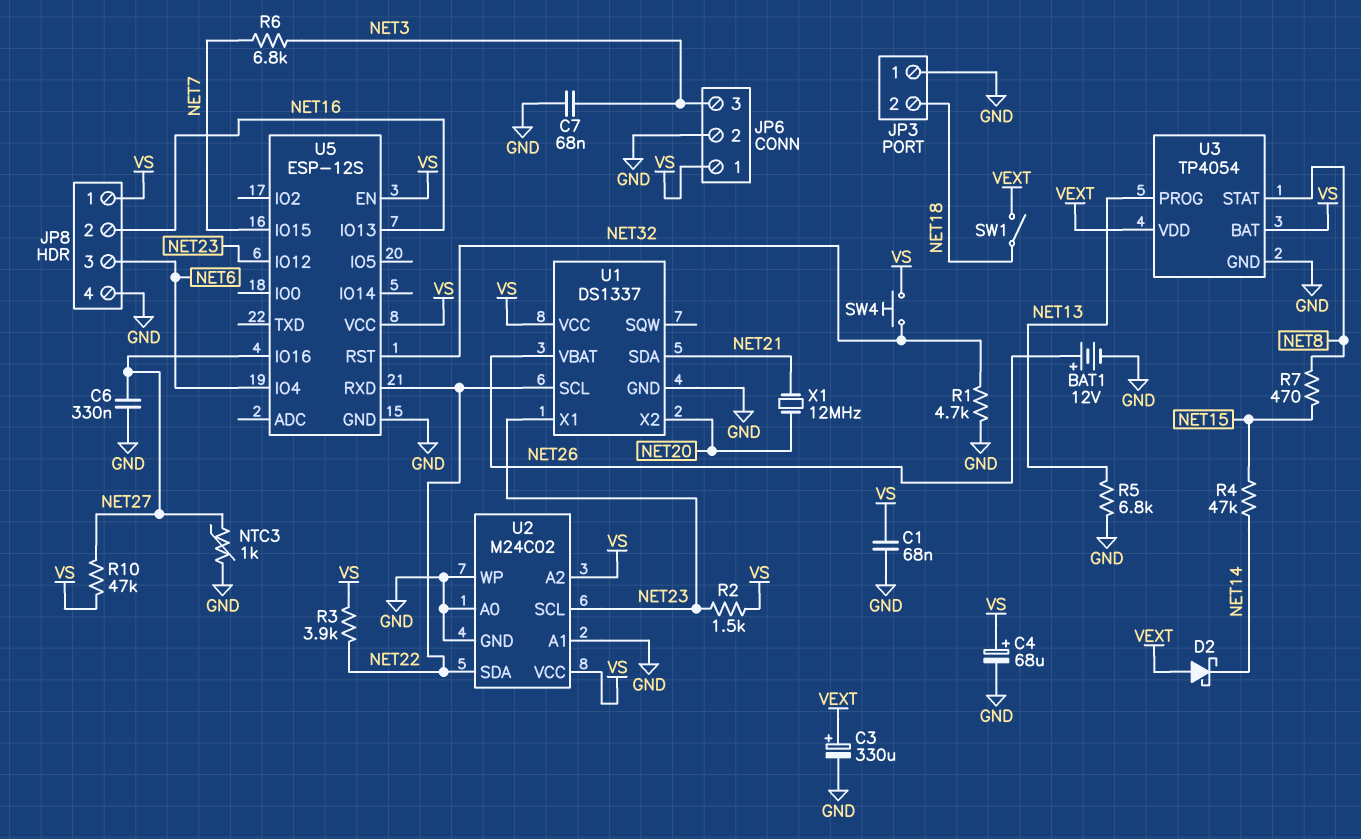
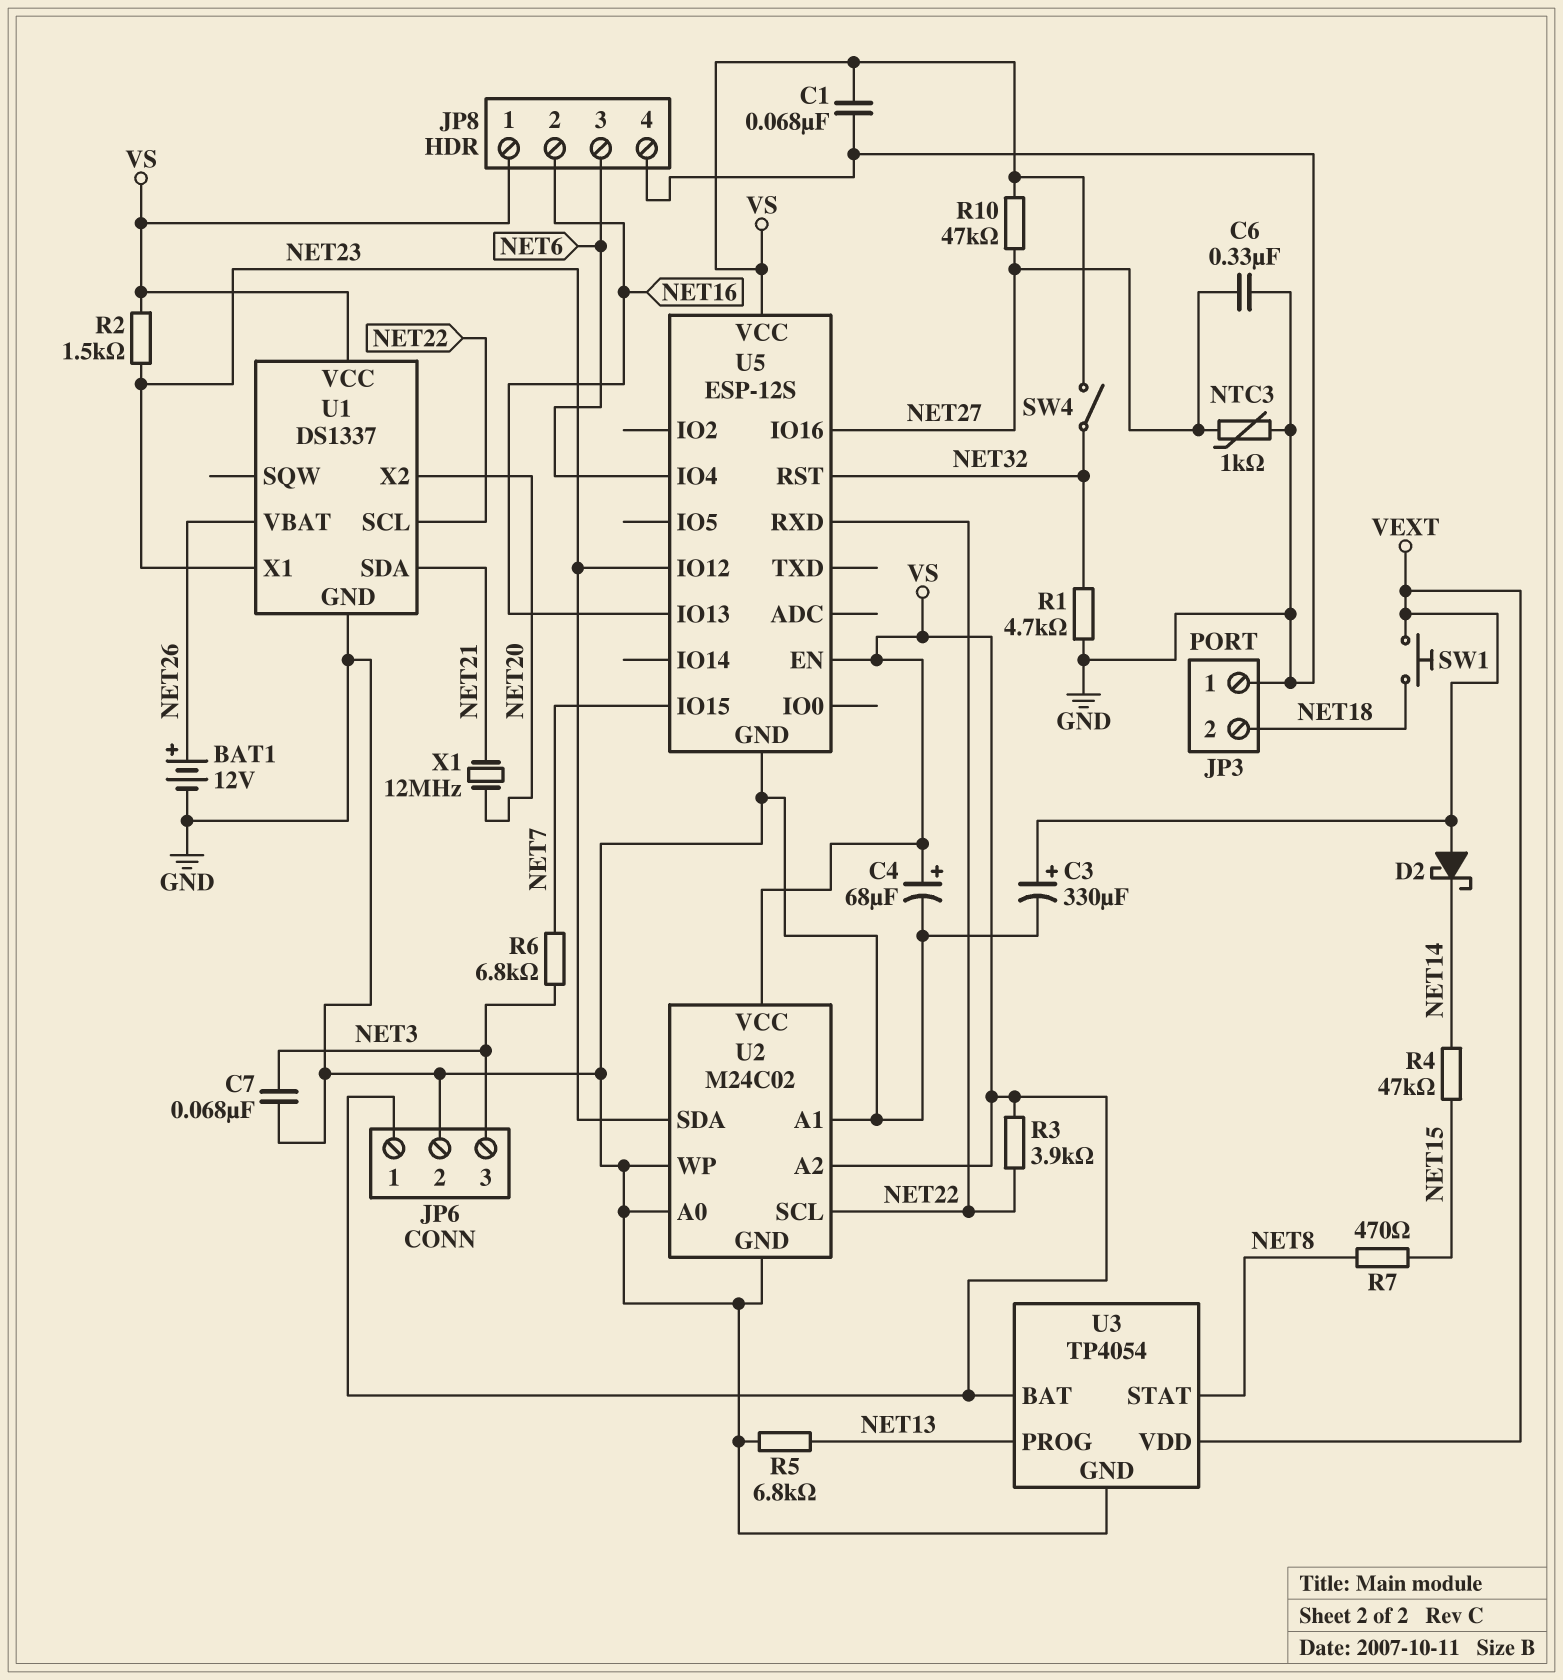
SW1: switch (NET18, VEXT) -> button (NET18, VEXT)
SW4: button (NET32, VS) -> switch (NET32, VS)
U2 pin SCL: NET23 -> NET22
U2 pin SDA: NET22 -> NET23

